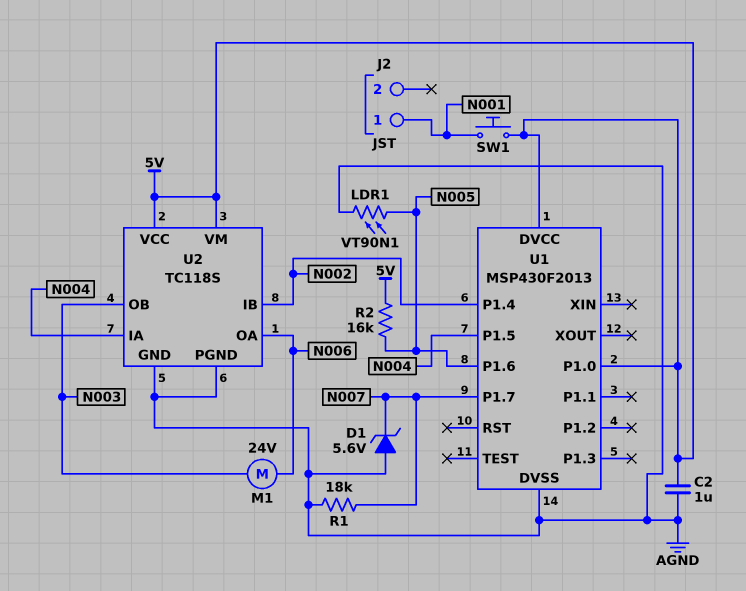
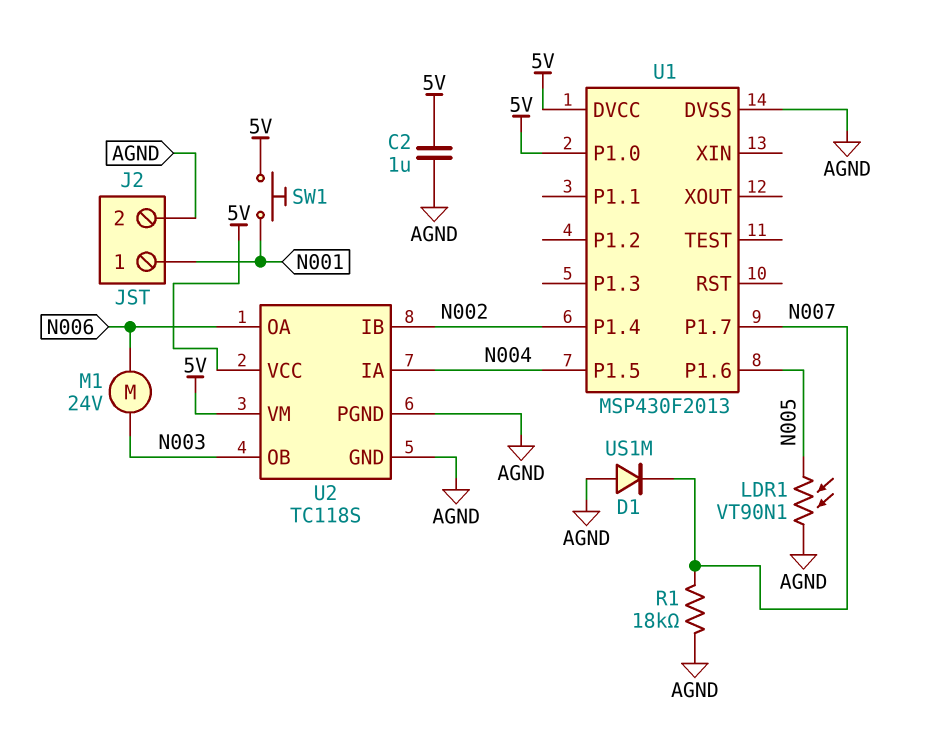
D1: zener 5.6V (A AGND, K N007) -> diode US1M (A AGND, K N007)
J2 pin 2: none -> AGND
R2: 16k (5V, N005) -> none

